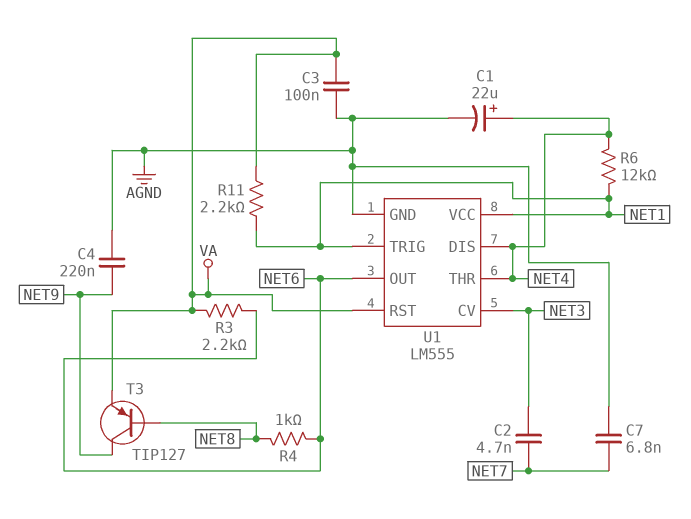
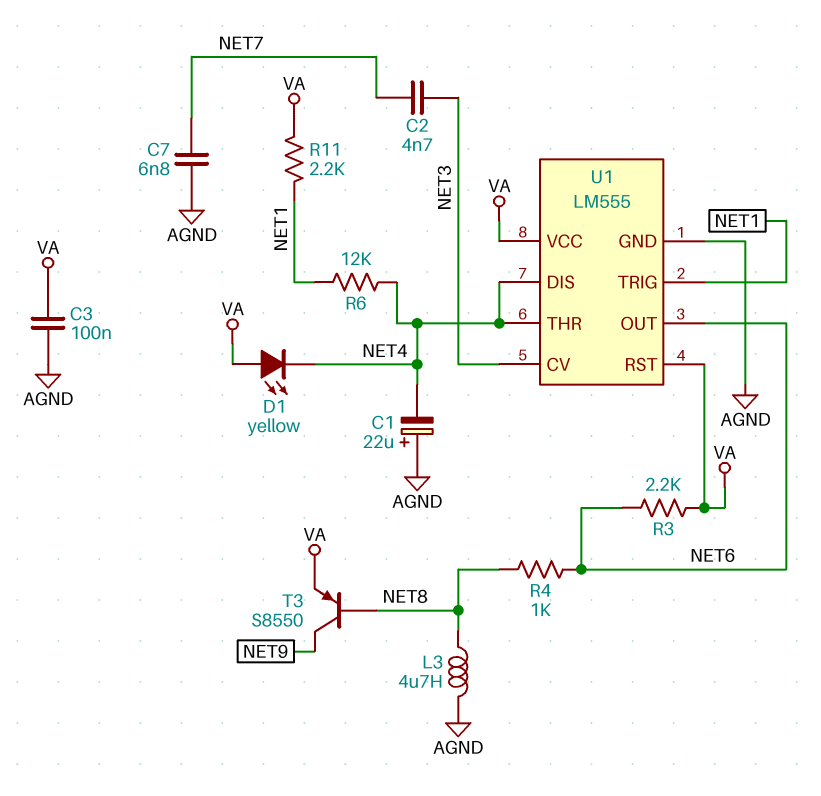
C1: 22uF (plus NET4, minus AGND) -> 22uF (plus AGND, minus NET4)
C4: 220nF (AGND, NET9) -> none
D1: none -> LED yellow (A VA, K NET4)
L3: none -> 4.7uH (AGND, NET8)
T3: PNP TIP127 (B NET8, C NET9, E VA) -> PNP S8550 (B NET8, C NET9, E VA)
U1 pin VCC: NET1 -> VA

